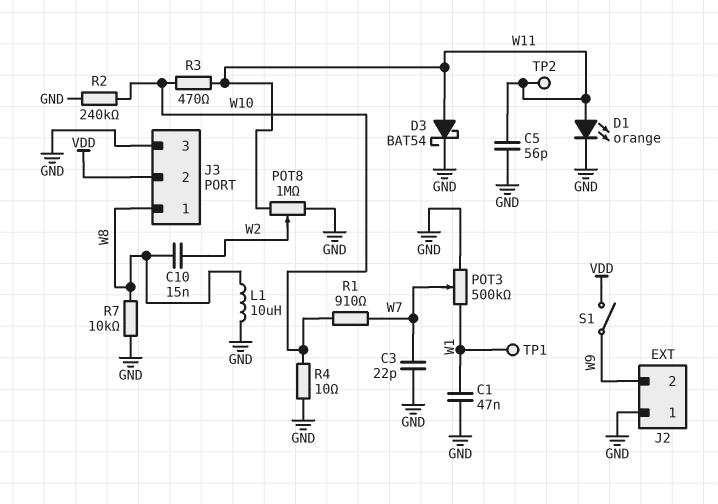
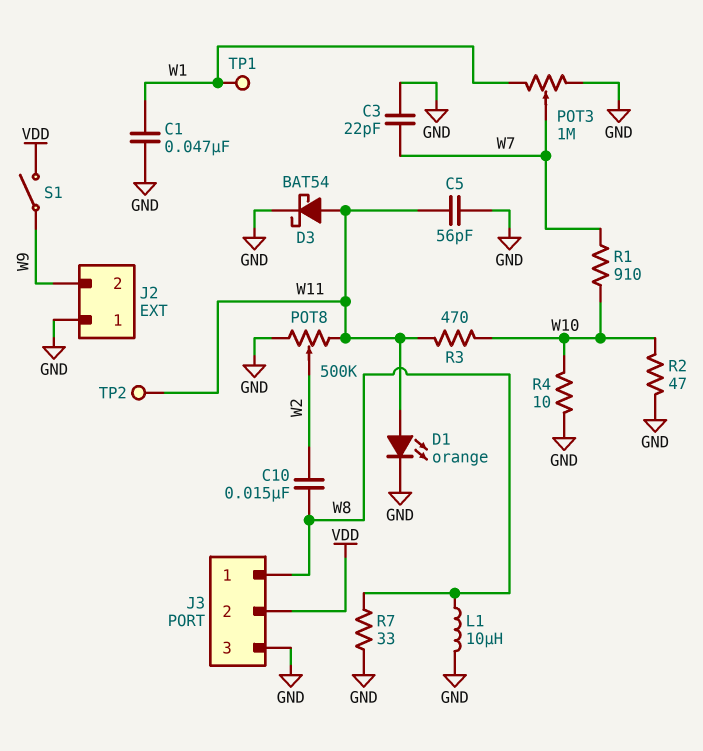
POT3: 500k (GND, W1, wiper W7) -> 1M (GND, W1, wiper W7)
POT8: 1M (GND, W11, wiper W2) -> 500k (GND, W11, wiper W2)
R2: 240k (GND, W10) -> 47 (GND, W10)
R7: 10k (GND, W8) -> 33 (GND, W8)

